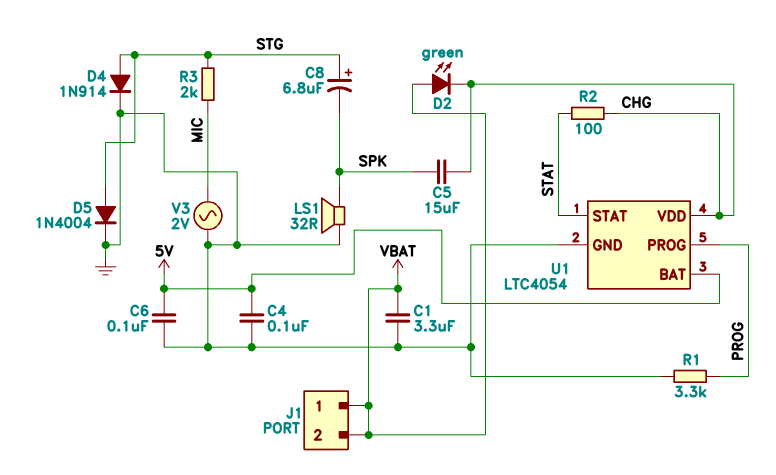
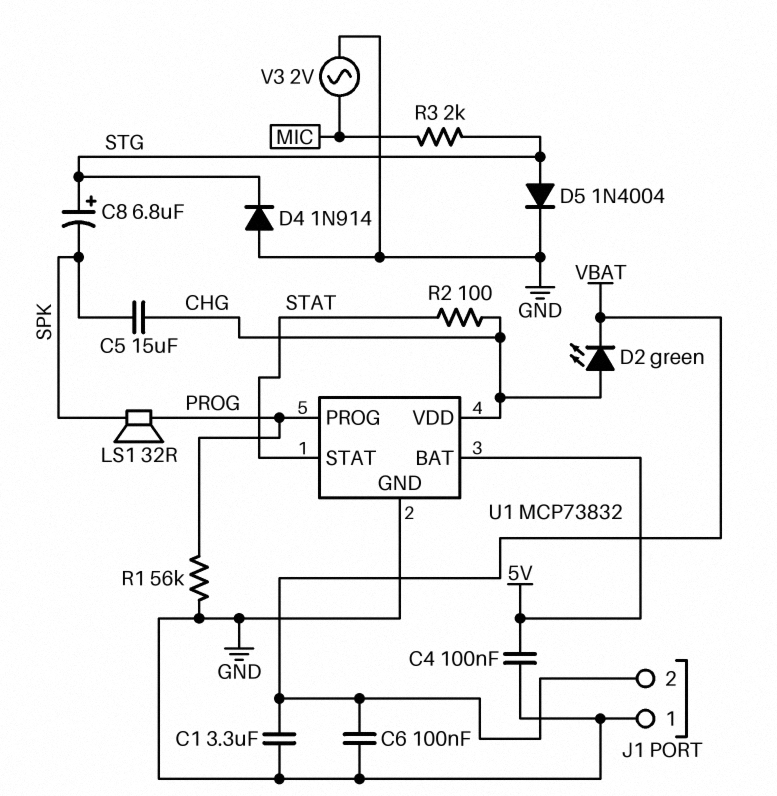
C6: 100nF (5V, GND) -> 100nF (GND, VBAT)
D2: LED green (A VBAT, K CHG) -> LED green (A CHG, K VBAT)
D4: diode 1N914 (A STG, K GND) -> diode 1N914 (A GND, K STG)
J1 pin 1: VBAT -> GND
LS1: speaker 32R (GND, SPK) -> speaker 32R (PROG, SPK)
R1: 3.3k (GND, PROG) -> 56k (GND, PROG)
U1: LTC4054 -> MCP73832

